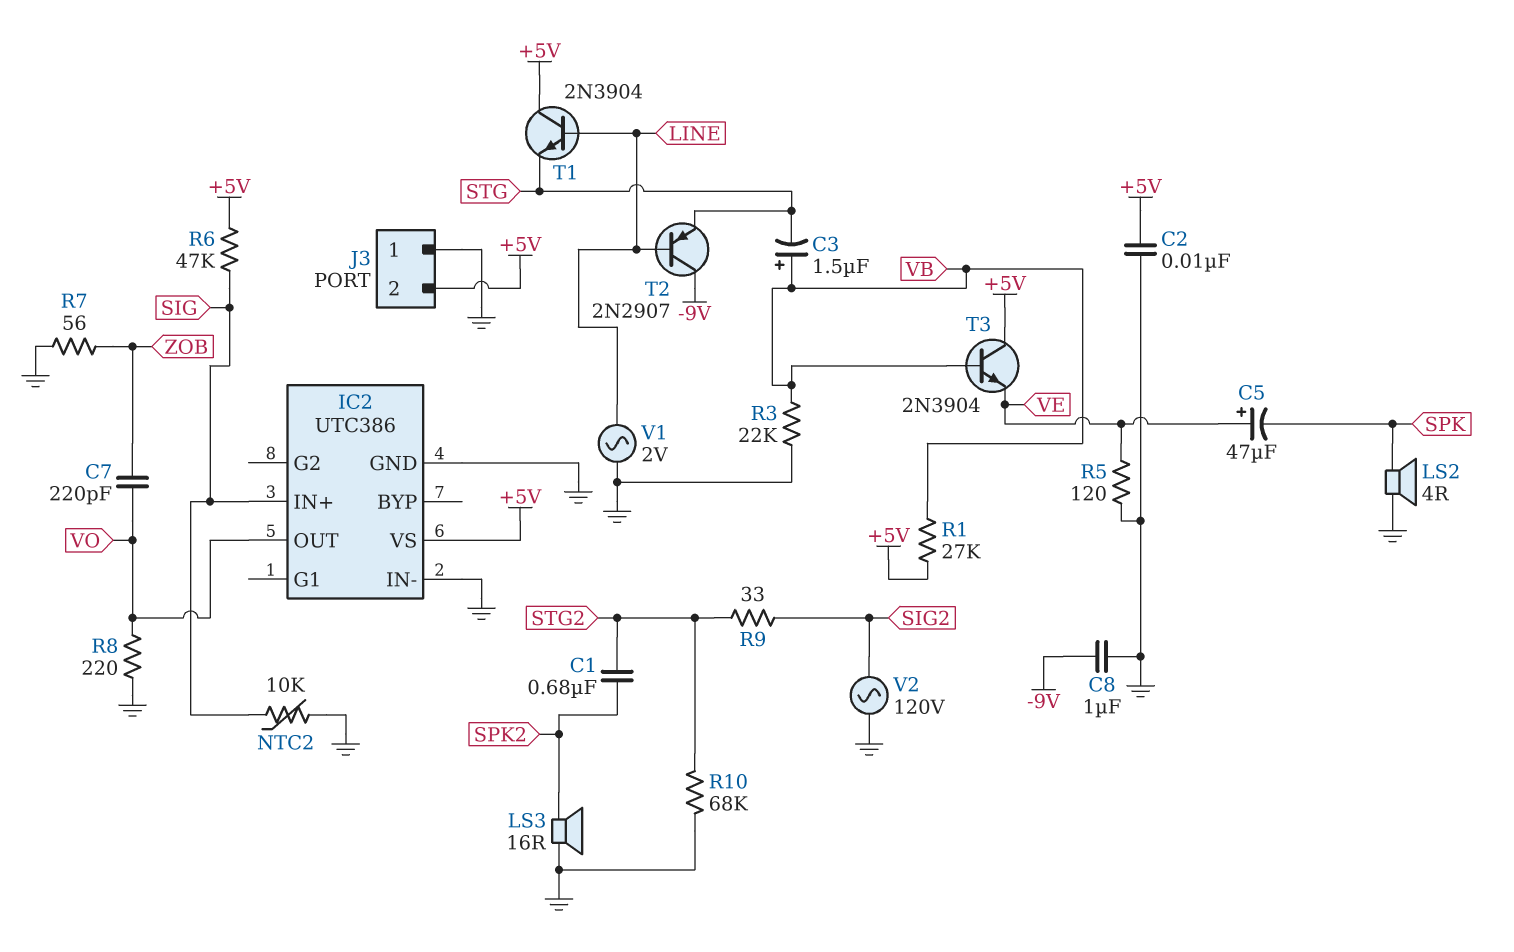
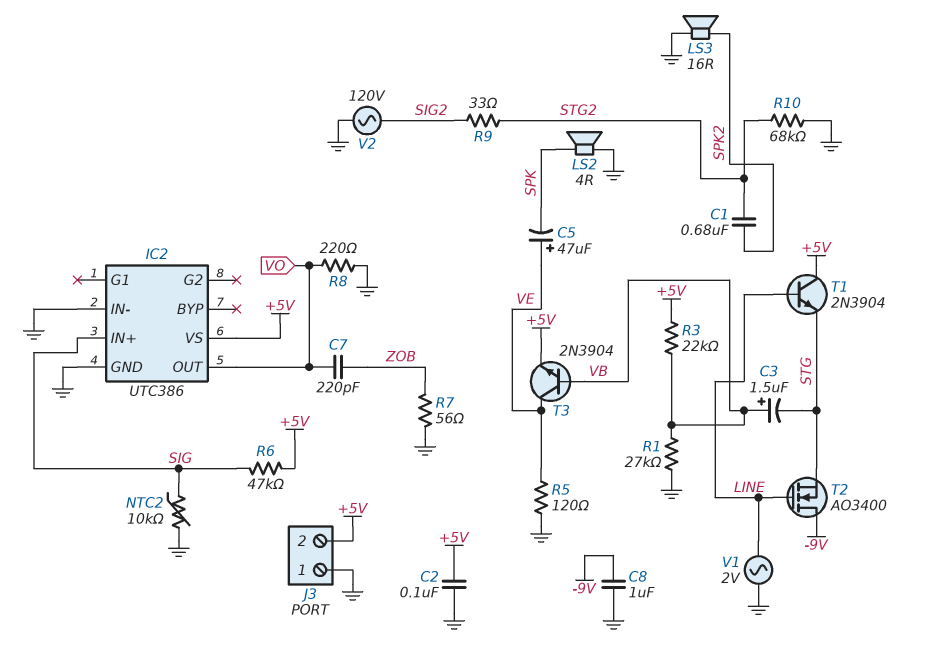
C2: 10nF (+5V, GND) -> 100nF (+5V, GND)
R1: 27k (+5V, VB) -> 27k (GND, VB)
R3: 22k (GND, VB) -> 22k (+5V, VB)
T2: PNP 2N2907 (B LINE, C -9V, E STG) -> NMOS AO3400 (G LINE, D -9V, S STG)
T3: NPN 2N3904 (B VB, C +5V, E VE) -> NPN 2N3904 (B VB, C VE, E +5V)

